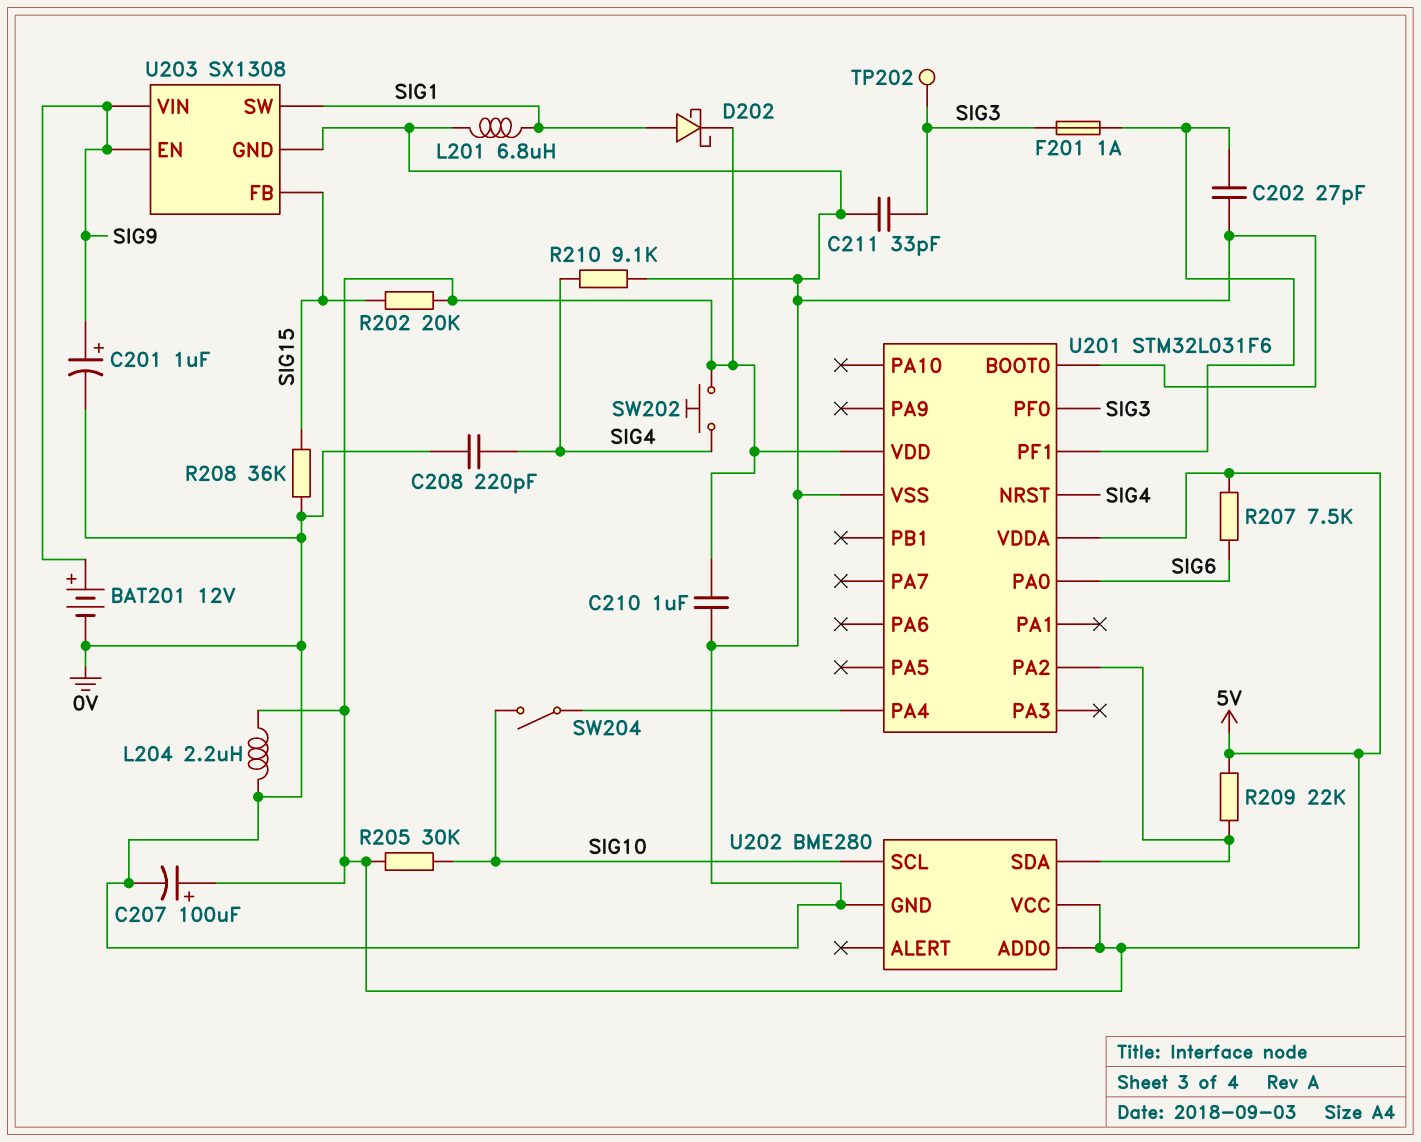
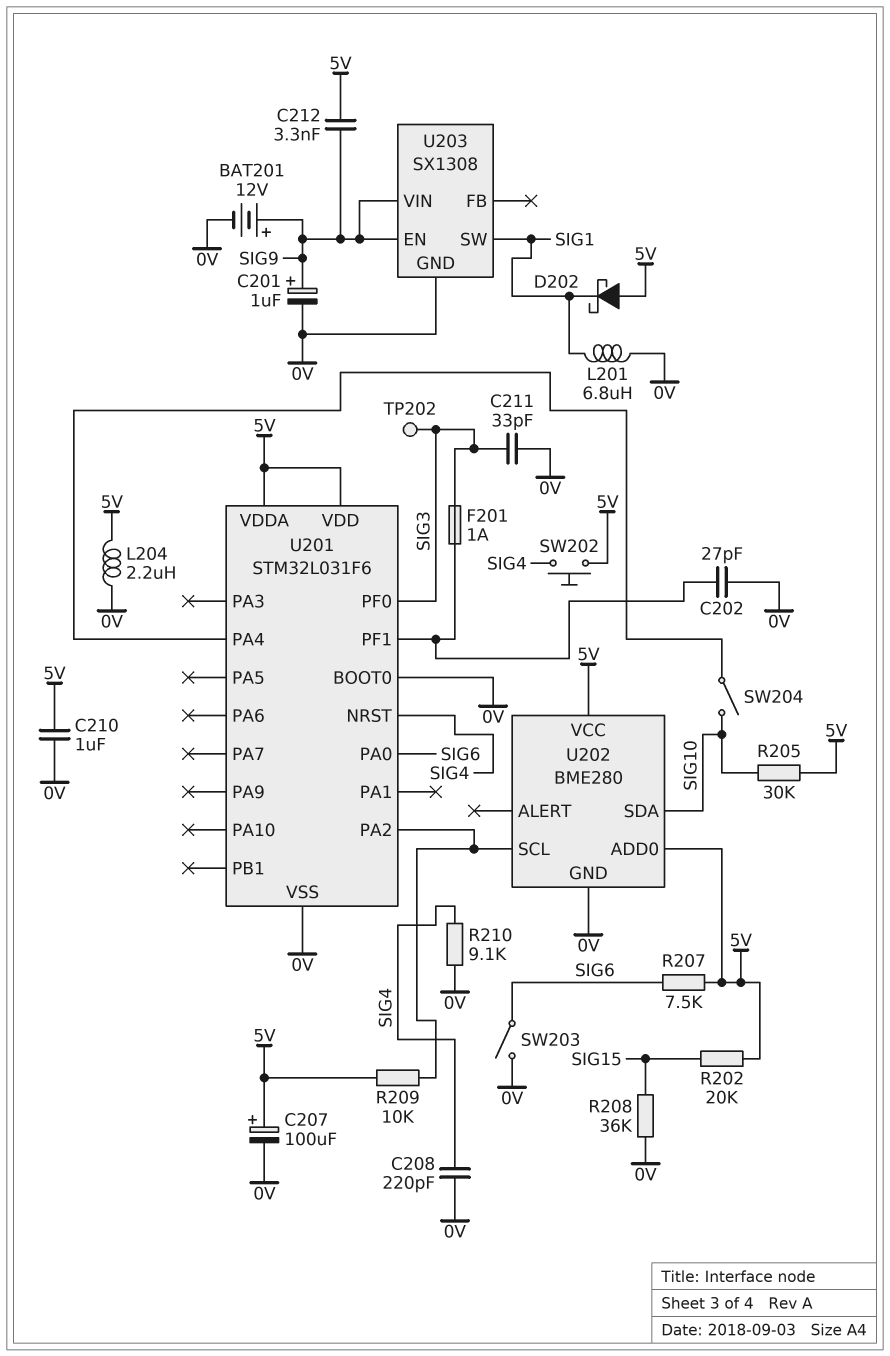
C212: none -> 3.3nF (5V, SIG9)
D202: schottky (A SIG1, K 5V) -> schottky (A 5V, K SIG1)
R209: 22k (5V, U201/PA2) -> 10k (5V, U201/PA2)
SW203: none -> switch (0V, SIG6)
U202 pin SCL: SIG10 -> U201/PA2
U202 pin SDA: U201/PA2 -> SIG10
U203 pin FB: SIG15 -> none

